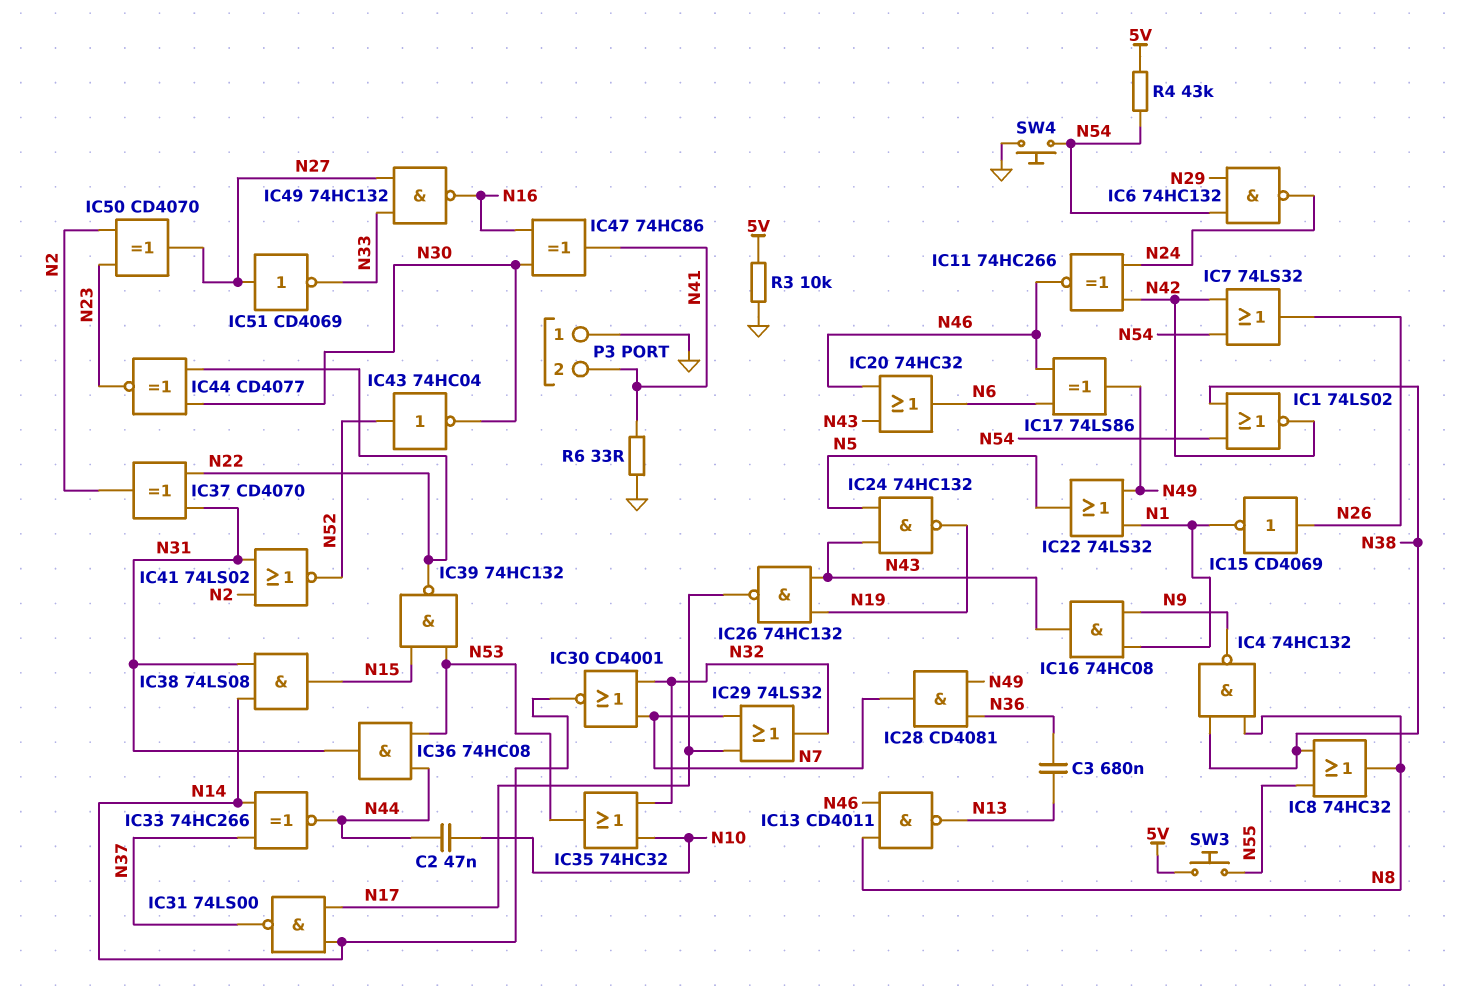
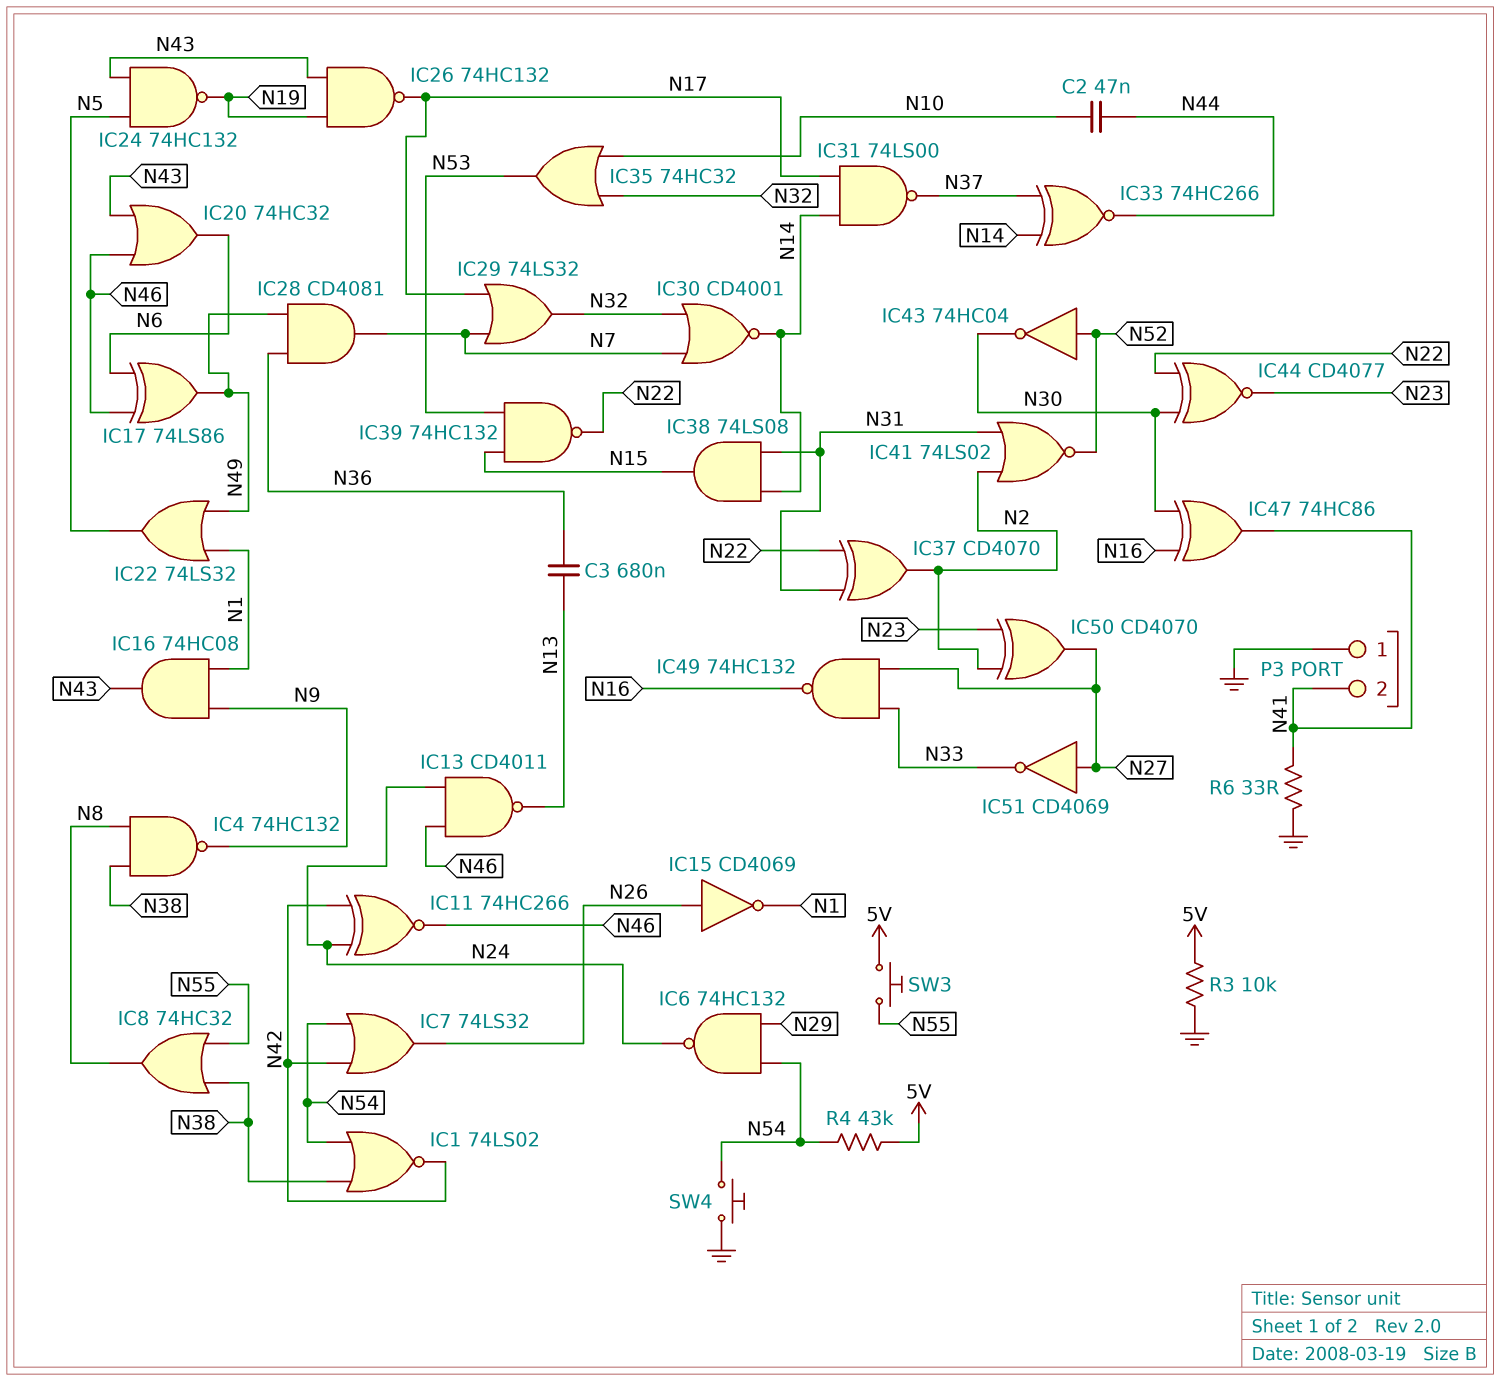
IC13: NAND CD4011 (in N8, in N46, out N13) -> NAND CD4011 (in N24, in N46, out N13)
IC36: AND 74HC08 (in N44, in N53, out N31) -> none

